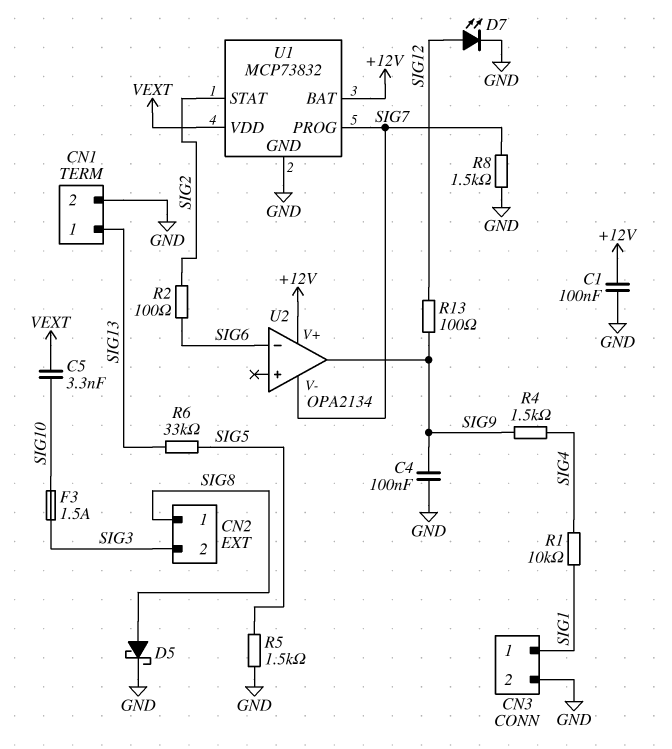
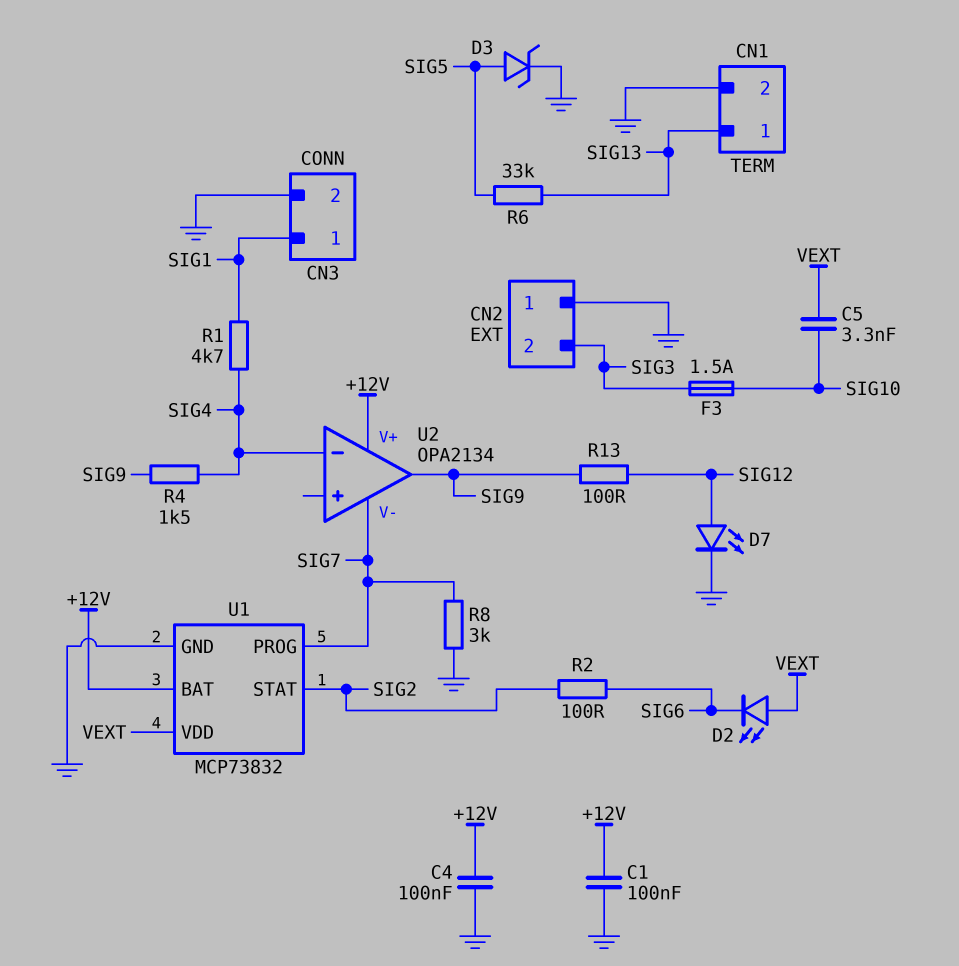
C4: 100nF (GND, SIG9) -> 100nF (+12V, GND)
CN2 pin 1: SIG8 -> GND
D2: none -> LED (A VEXT, K SIG6)
D3: none -> zener (A SIG5, K GND)
D5: schottky (A SIG8, K GND) -> none
R1: 10k (SIG1, SIG4) -> 4.7k (SIG1, SIG4)
R5: 1.5k (GND, SIG5) -> none
R8: 1.5k (GND, SIG7) -> 3k (GND, SIG7)
U2 pin in-: SIG6 -> SIG4

